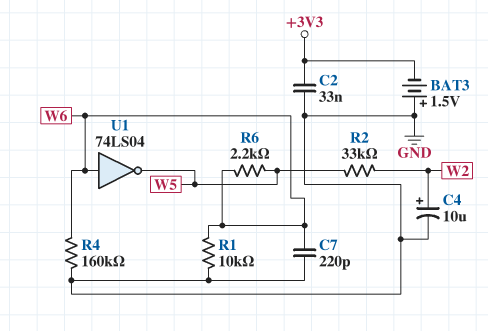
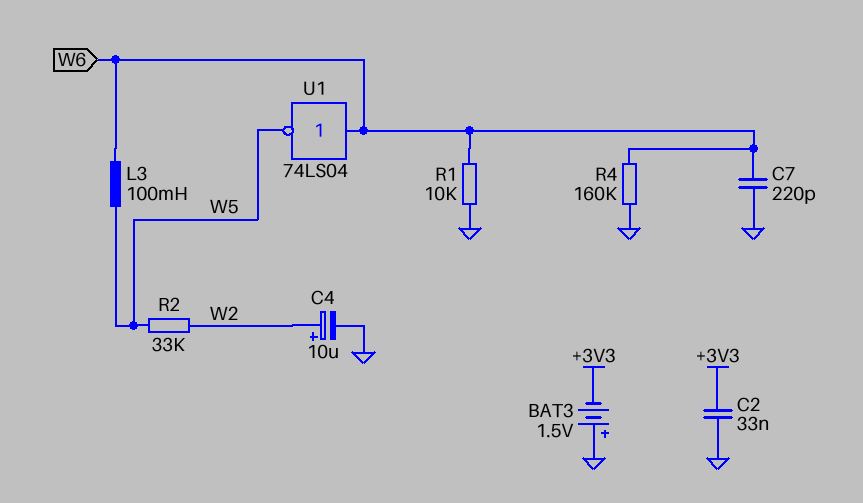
L3: none -> 100mH (W5, W6)
R6: 2.2k (W5, W6) -> none

